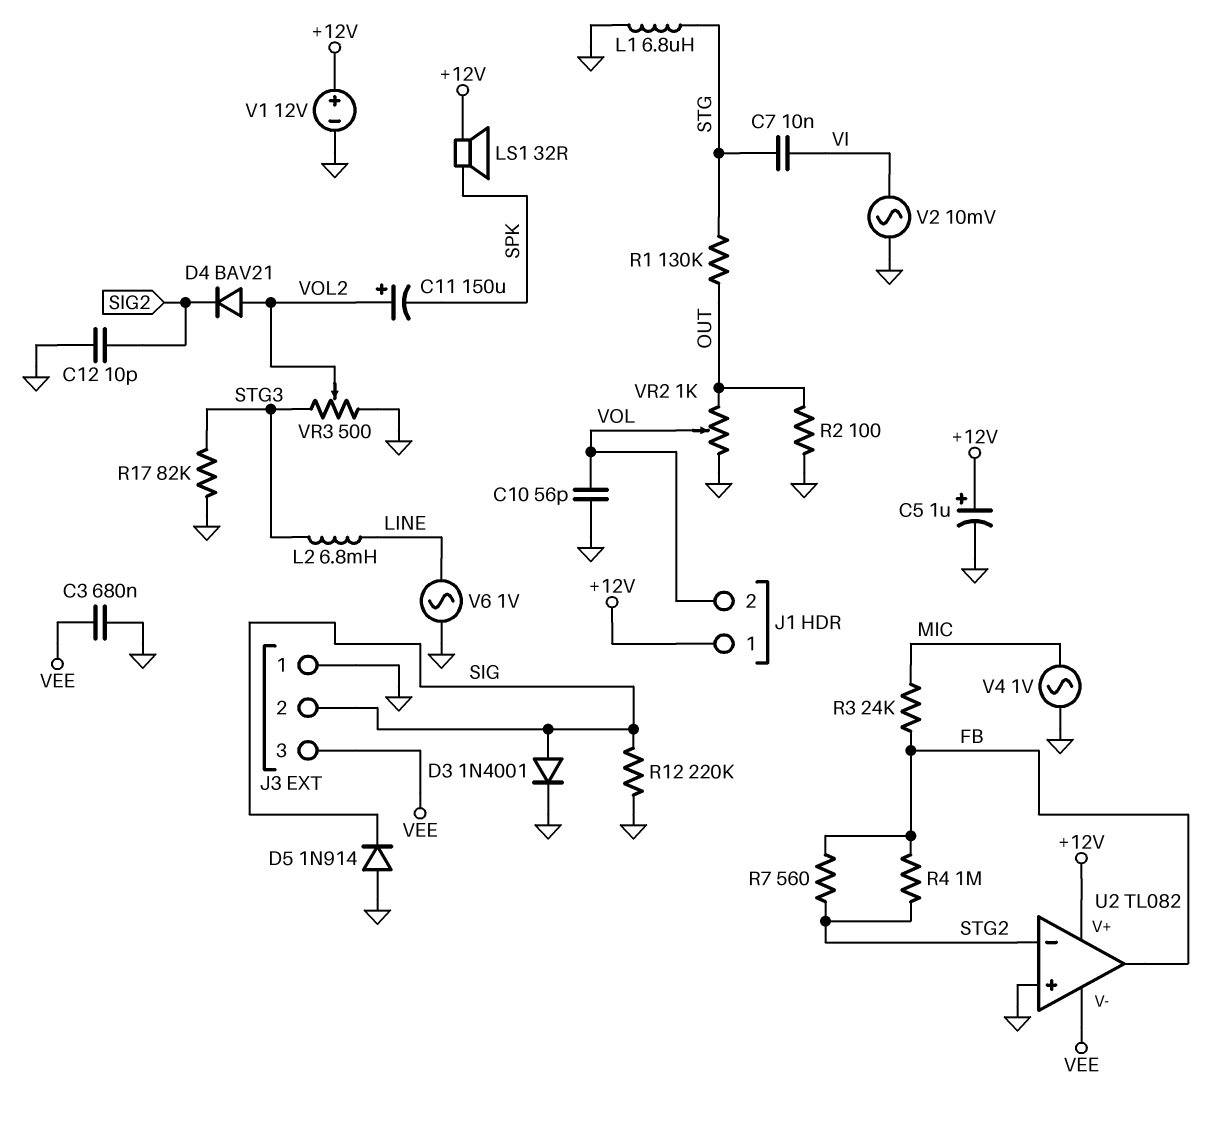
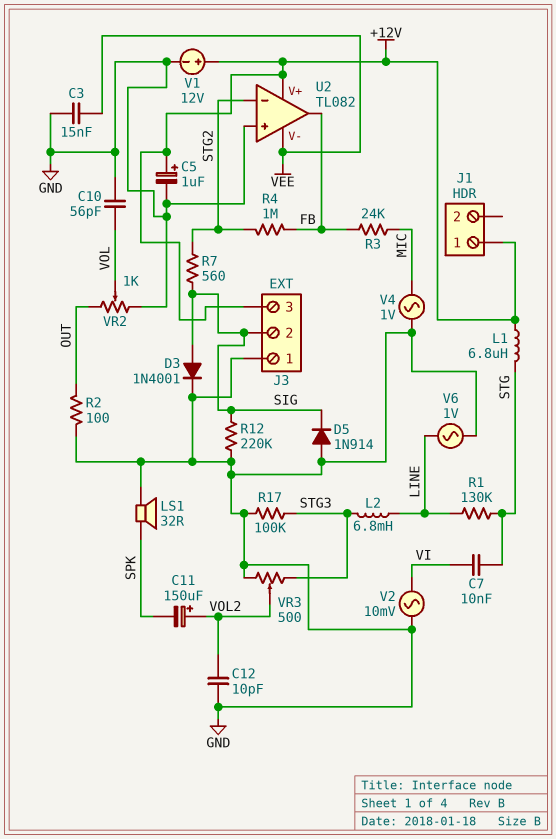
C3: 680nF (GND, VEE) -> 15nF (GND, VEE)
C12: 10pF (GND, SIG2) -> 10pF (GND, VOL2)
D4: diode BAV21 (A VOL2, K SIG2) -> none
J1 pin 2: VOL -> none
J3 pin 3: VEE -> +12V
L1: 6.8uH (GND, STG) -> 6.8uH (+12V, STG)
LS1: speaker 32R (+12V, SPK) -> speaker 32R (GND, SPK)
R1: 130k (OUT, STG) -> 130k (LINE, STG)
R7: 560 (FB, STG2) -> 560 (SIG, STG2)
R17: 82k (GND, STG3) -> 100k (GND, STG3)

